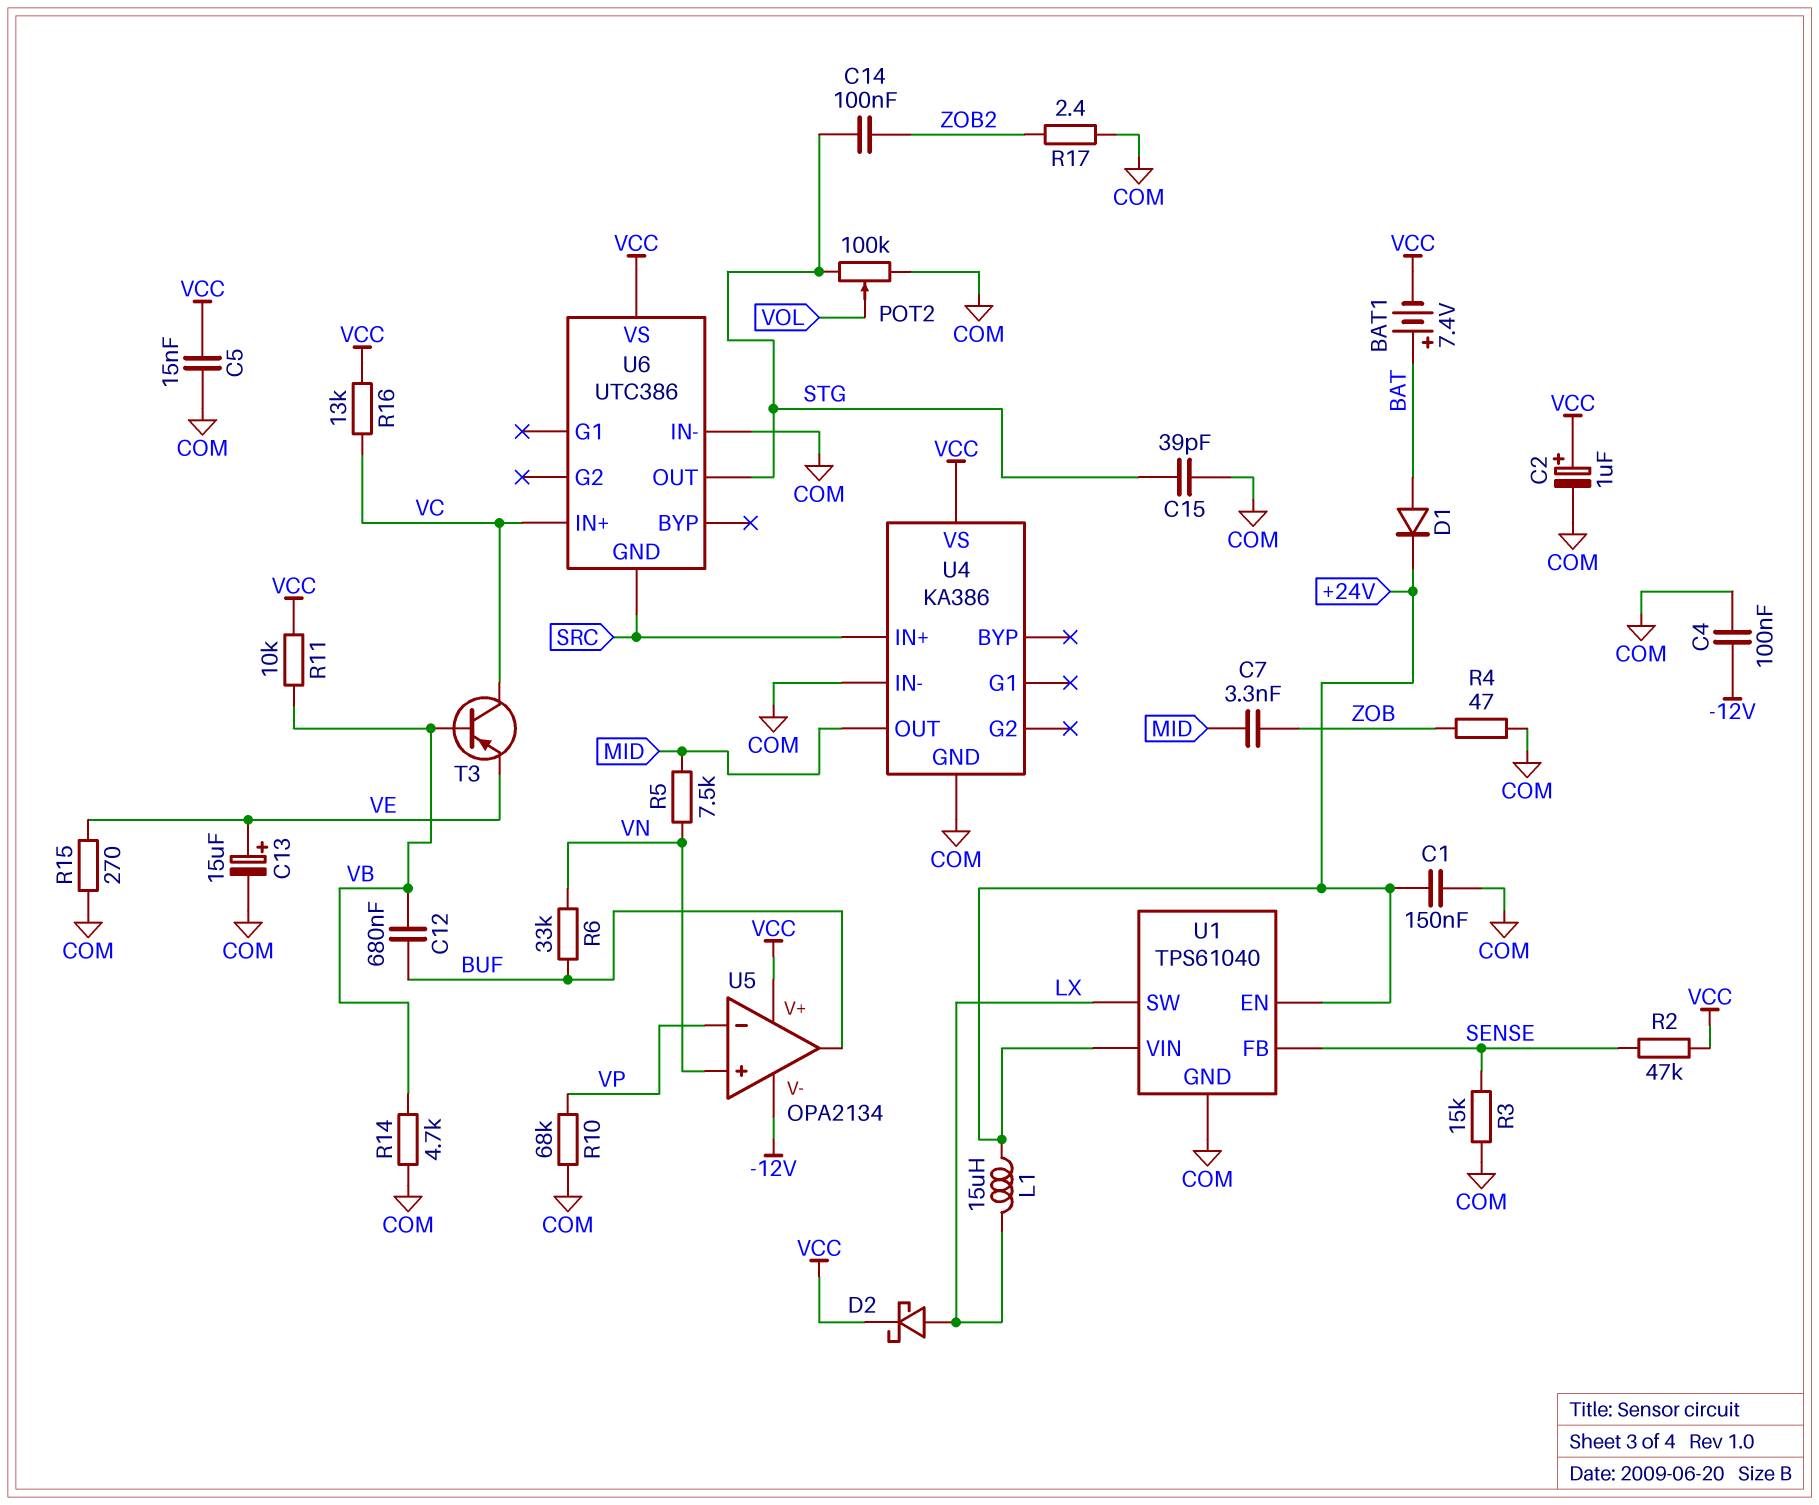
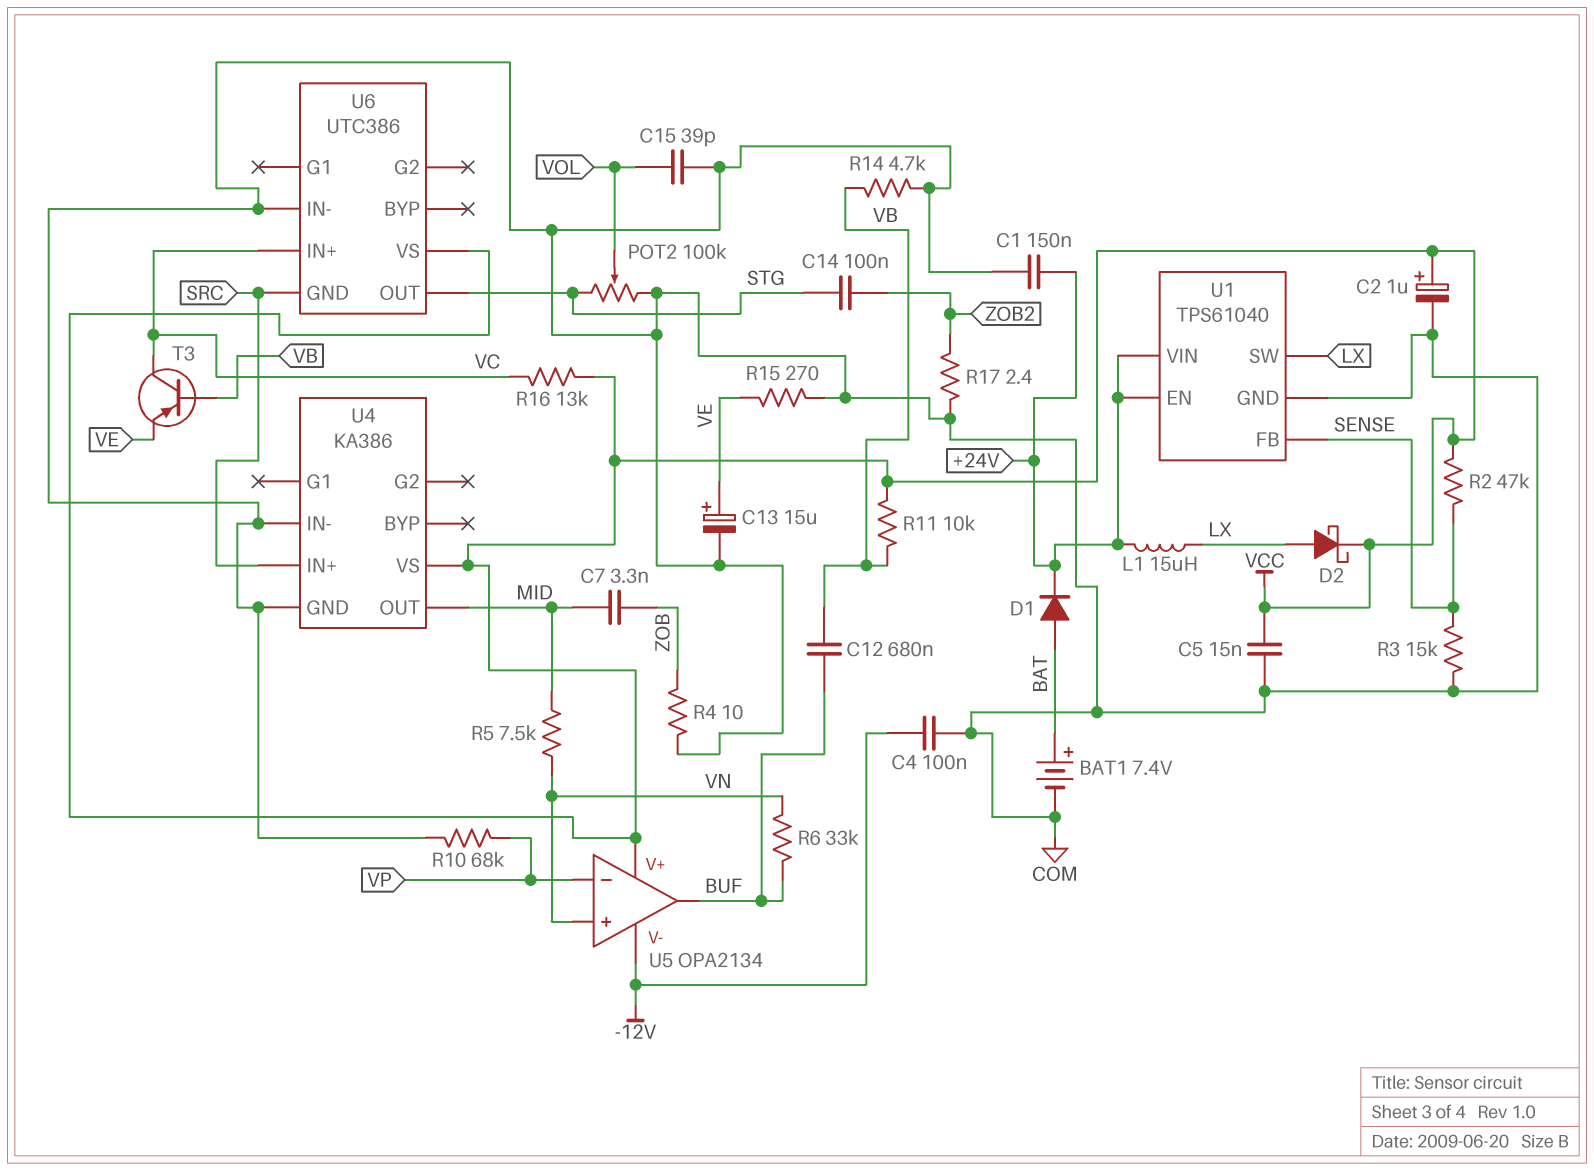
BAT1: 7.4V (plus BAT, minus VCC) -> 7.4V (plus BAT, minus COM)
C15: 39pF (COM, STG) -> 39pF (COM, VOL)
R4: 47 (COM, ZOB) -> 10 (COM, ZOB)

